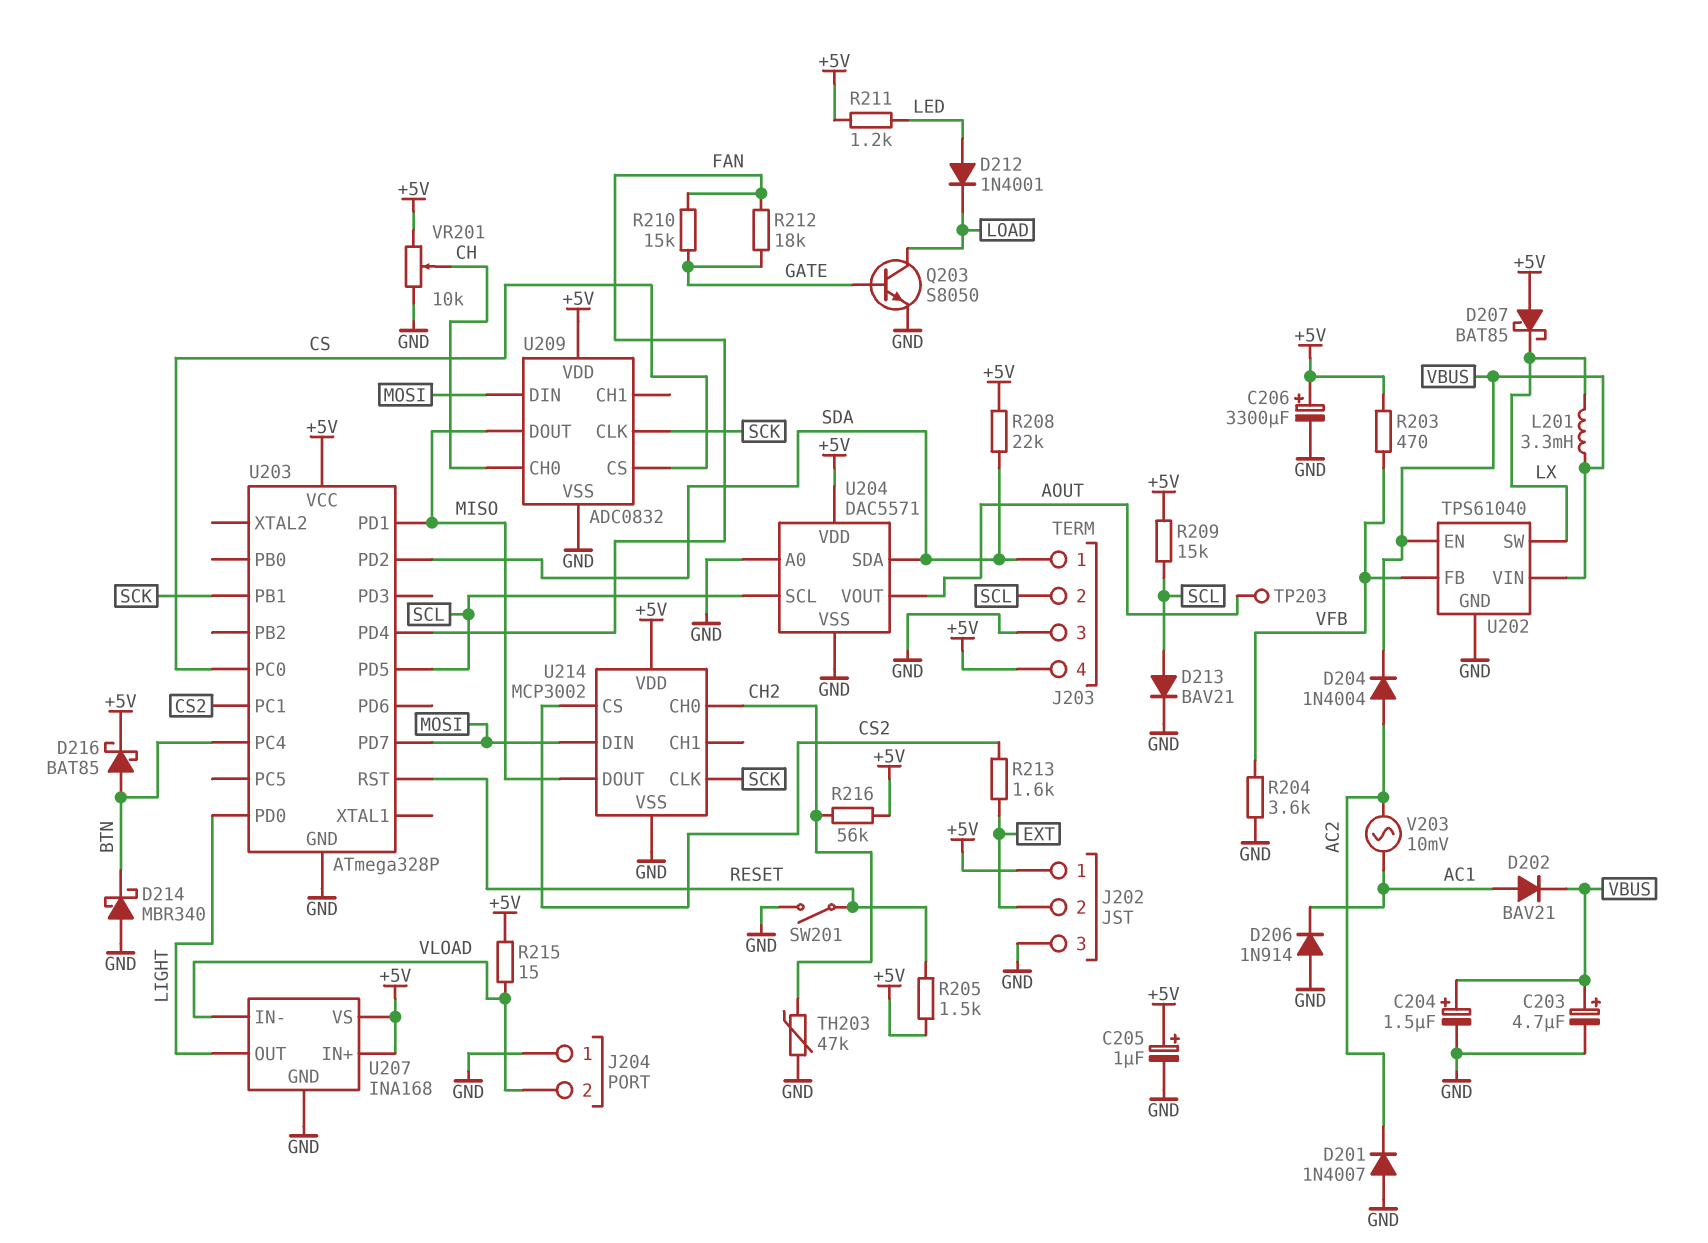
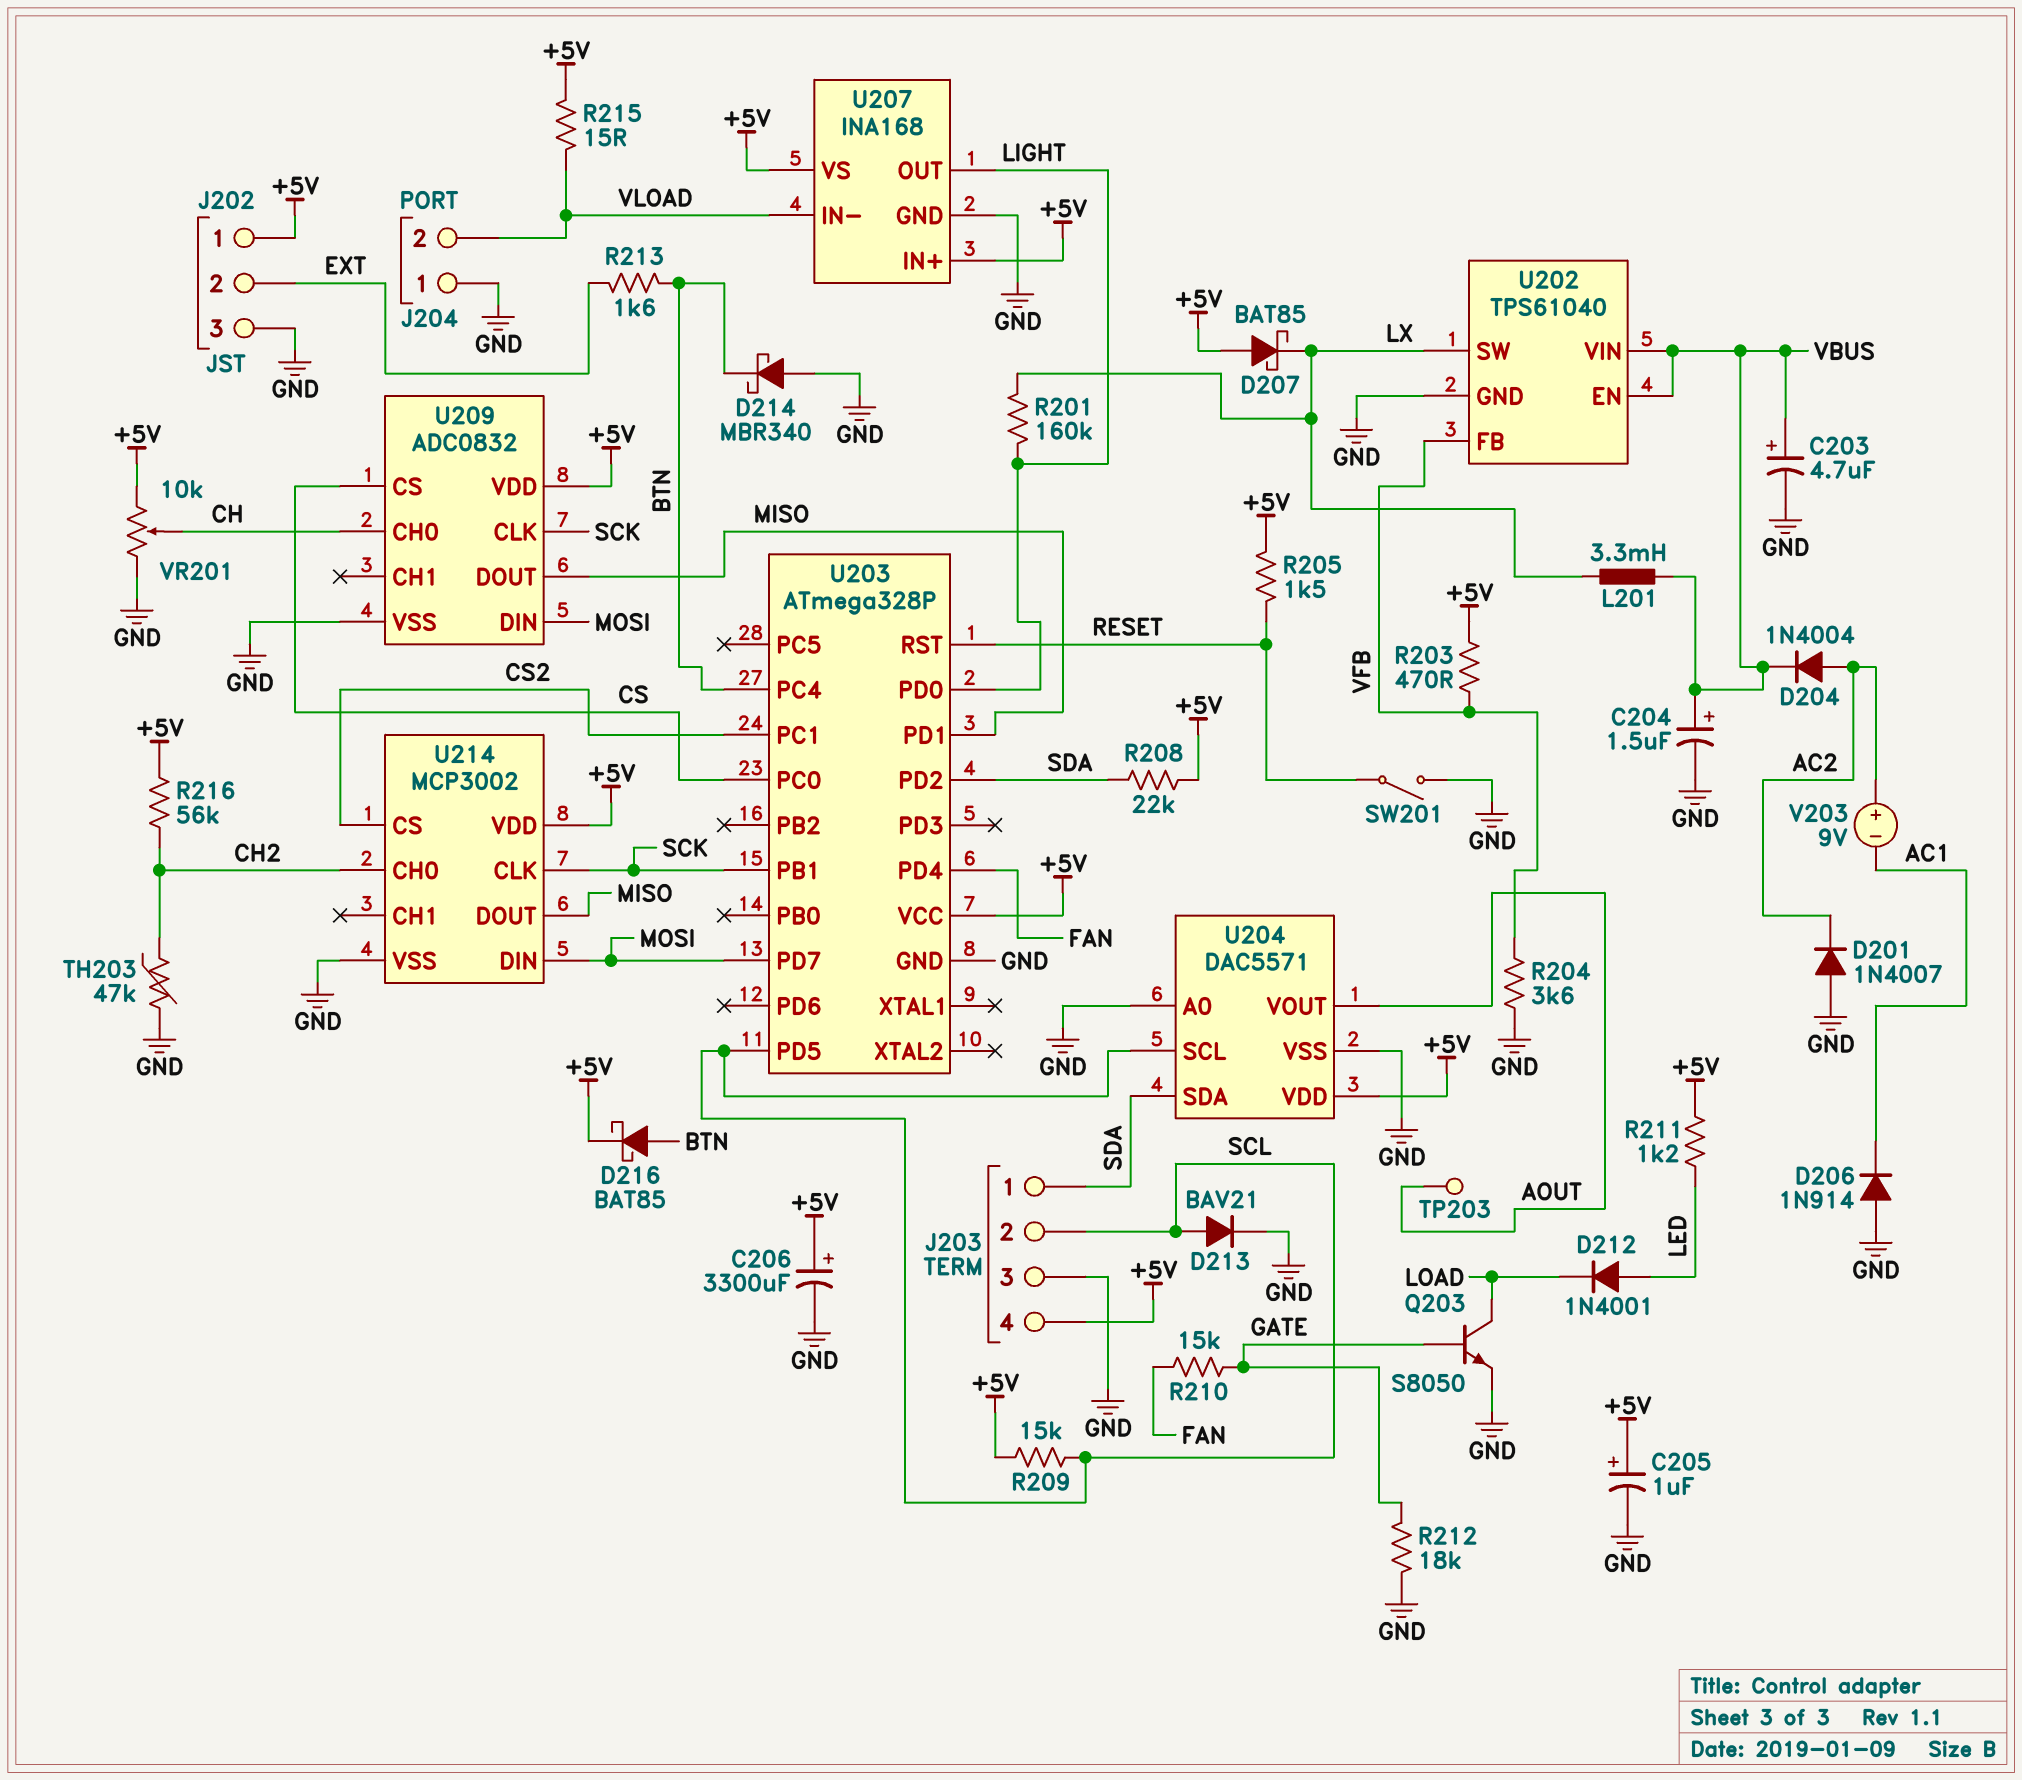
D202: diode BAV21 (A AC1, K VBUS) -> none
R201: none -> 160k (LIGHT, LX)
R212: 18k (FAN, GATE) -> 18k (GATE, GND)
R213: 1.6k (CS2, EXT) -> 1.6k (BTN, EXT)
V203: AC 10mV (AC1, AC2) -> 9V (plus AC2, minus AC1)

